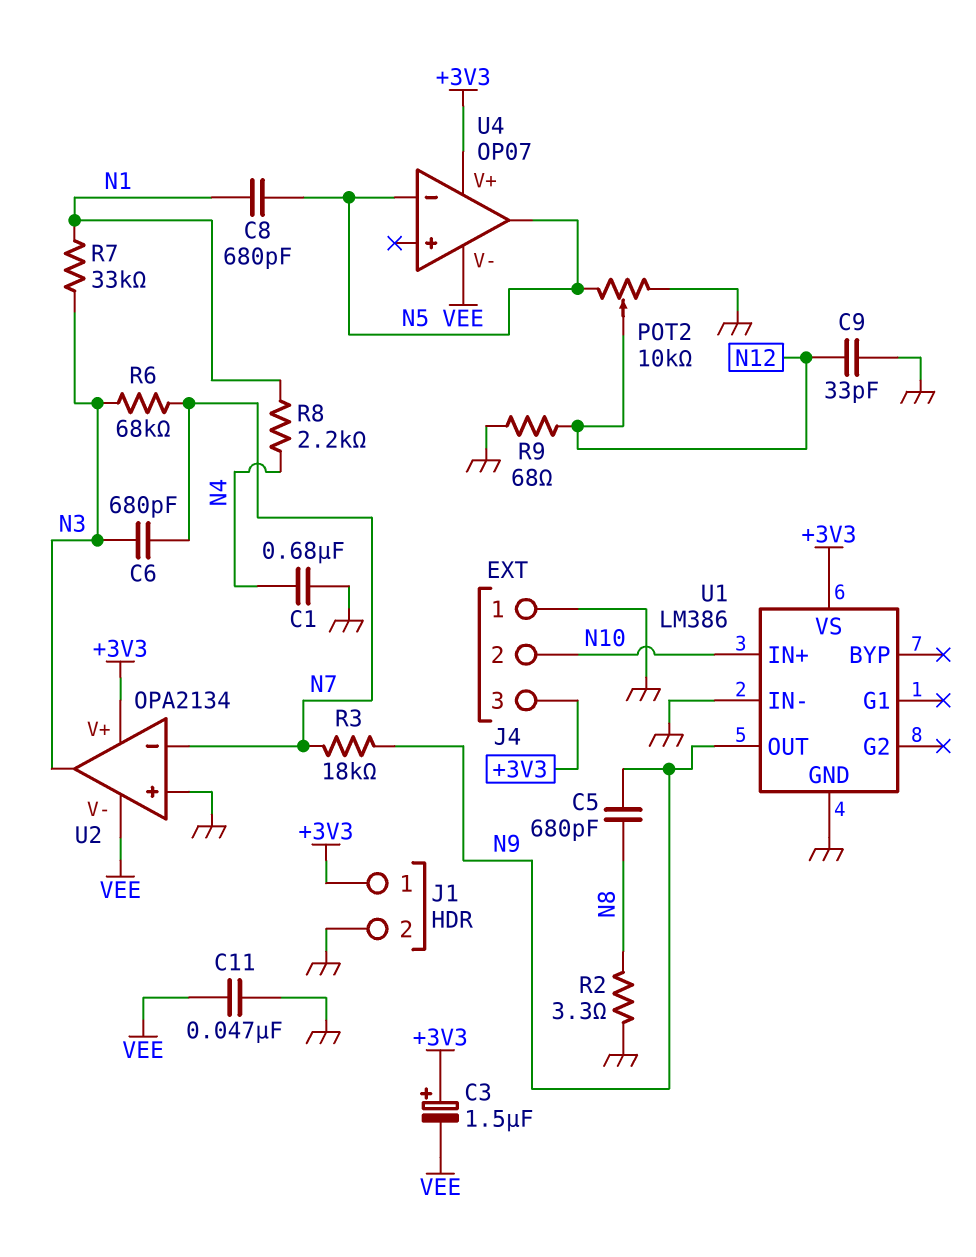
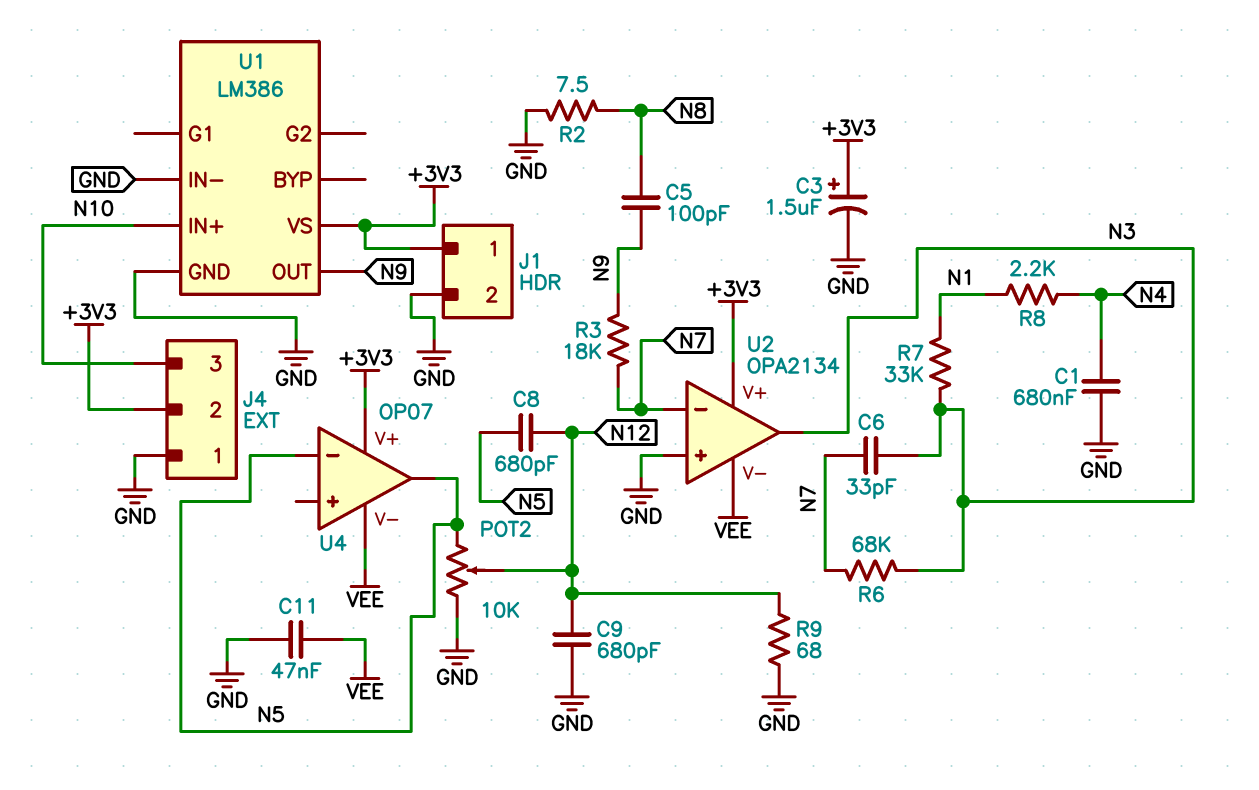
C3: 1.5uF (plus +3V3, minus VEE) -> 1.5uF (plus +3V3, minus GND)
C5: 680pF (N8, N9) -> 100pF (N8, N9)
C6: 680pF (N3, N7) -> 33pF (N3, N7)
C8: 680pF (N1, N5) -> 680pF (N5, N12)
C9: 33pF (GND, N12) -> 680pF (GND, N12)
J4 pin 2: N10 -> +3V3
J4 pin 3: +3V3 -> N10
R2: 3.3 (GND, N8) -> 7.5 (GND, N8)

